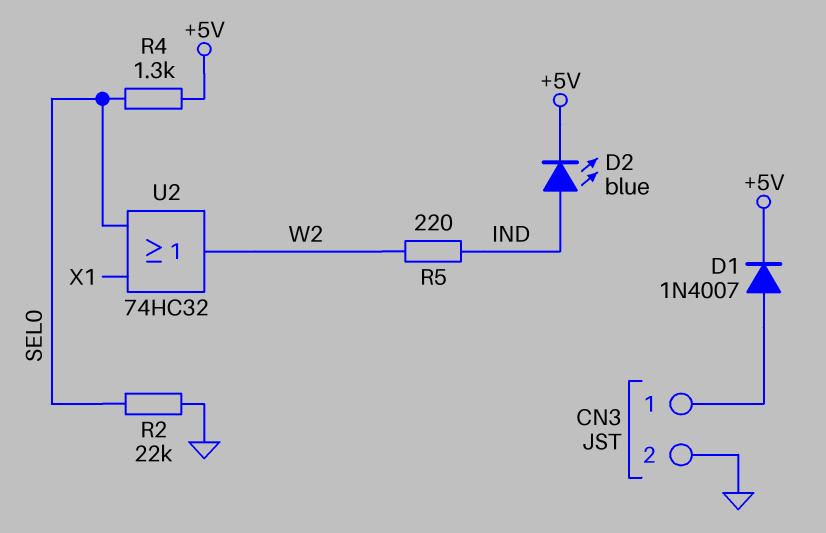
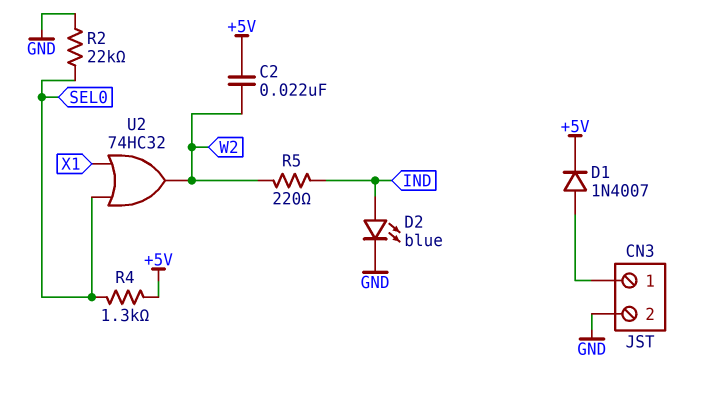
C2: none -> 22nF (+5V, W2)
D2: LED blue (A IND, K +5V) -> LED blue (A IND, K GND)

